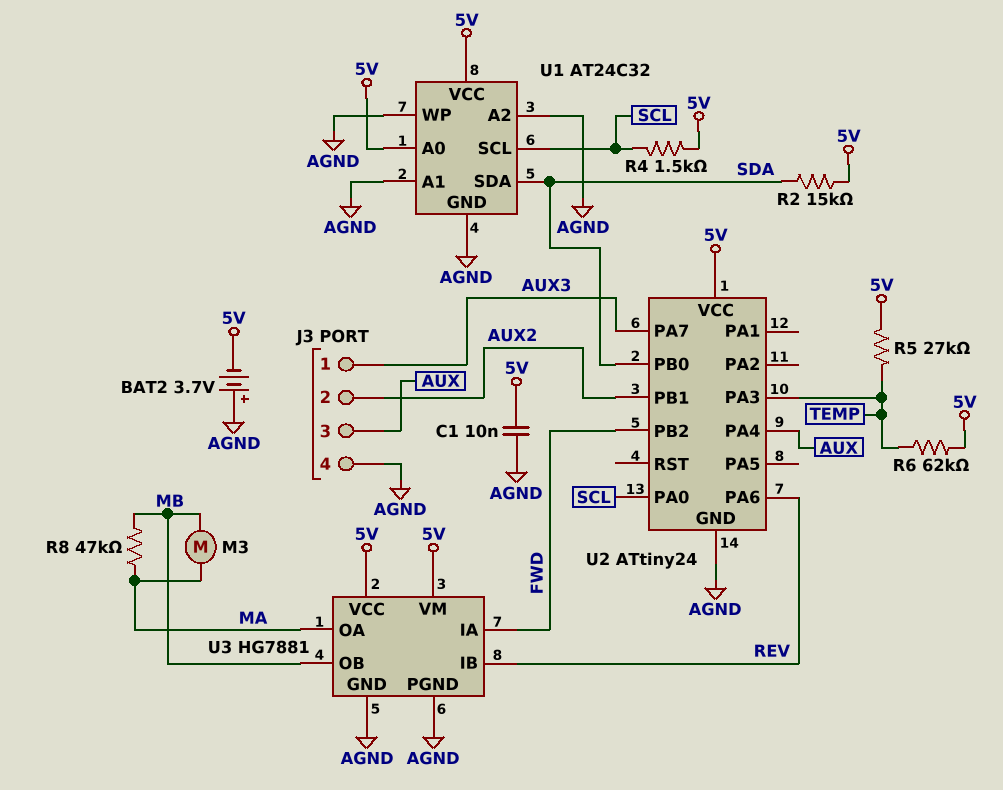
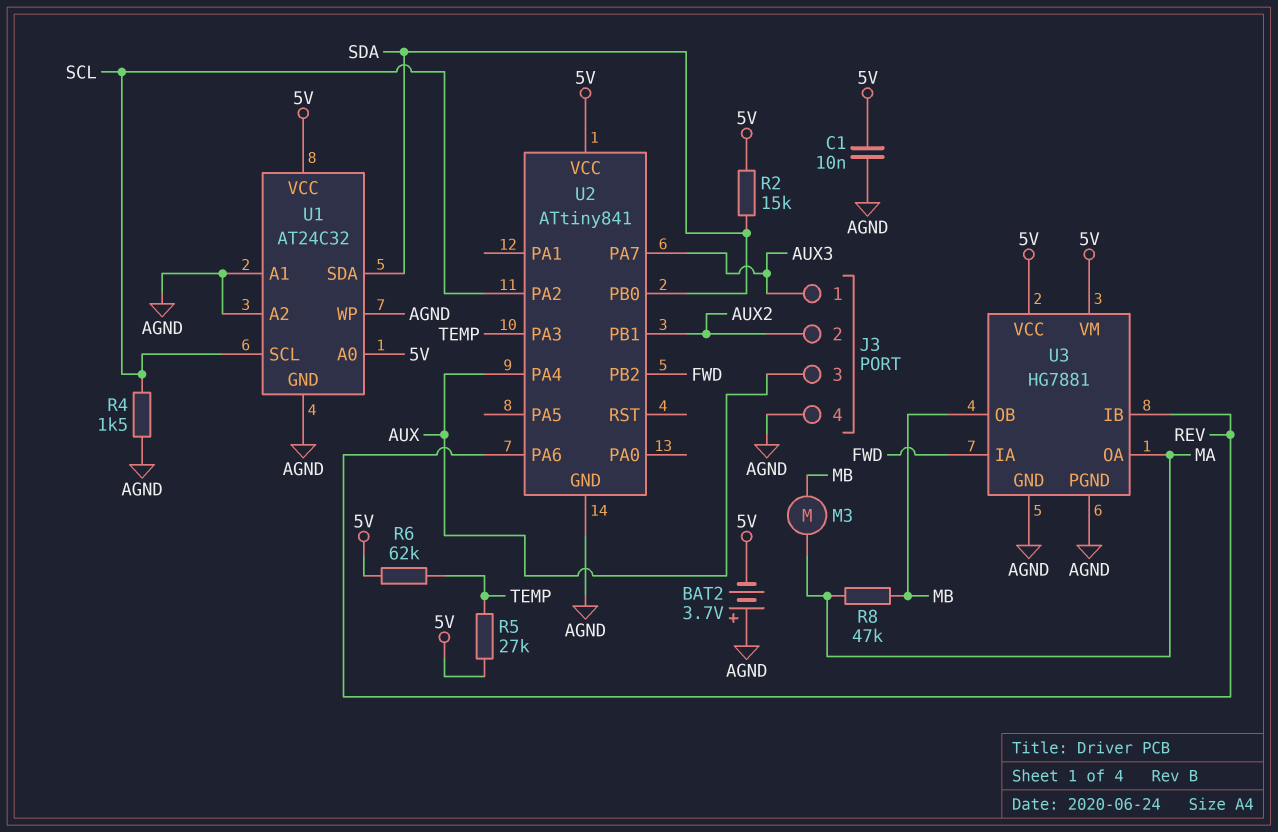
R4: 1.5k (5V, SCL) -> 1.5k (AGND, SCL)
U2: ATtiny24 -> ATtiny841
U2 pin PA0: SCL -> none
U2 pin PA2: none -> SCL

